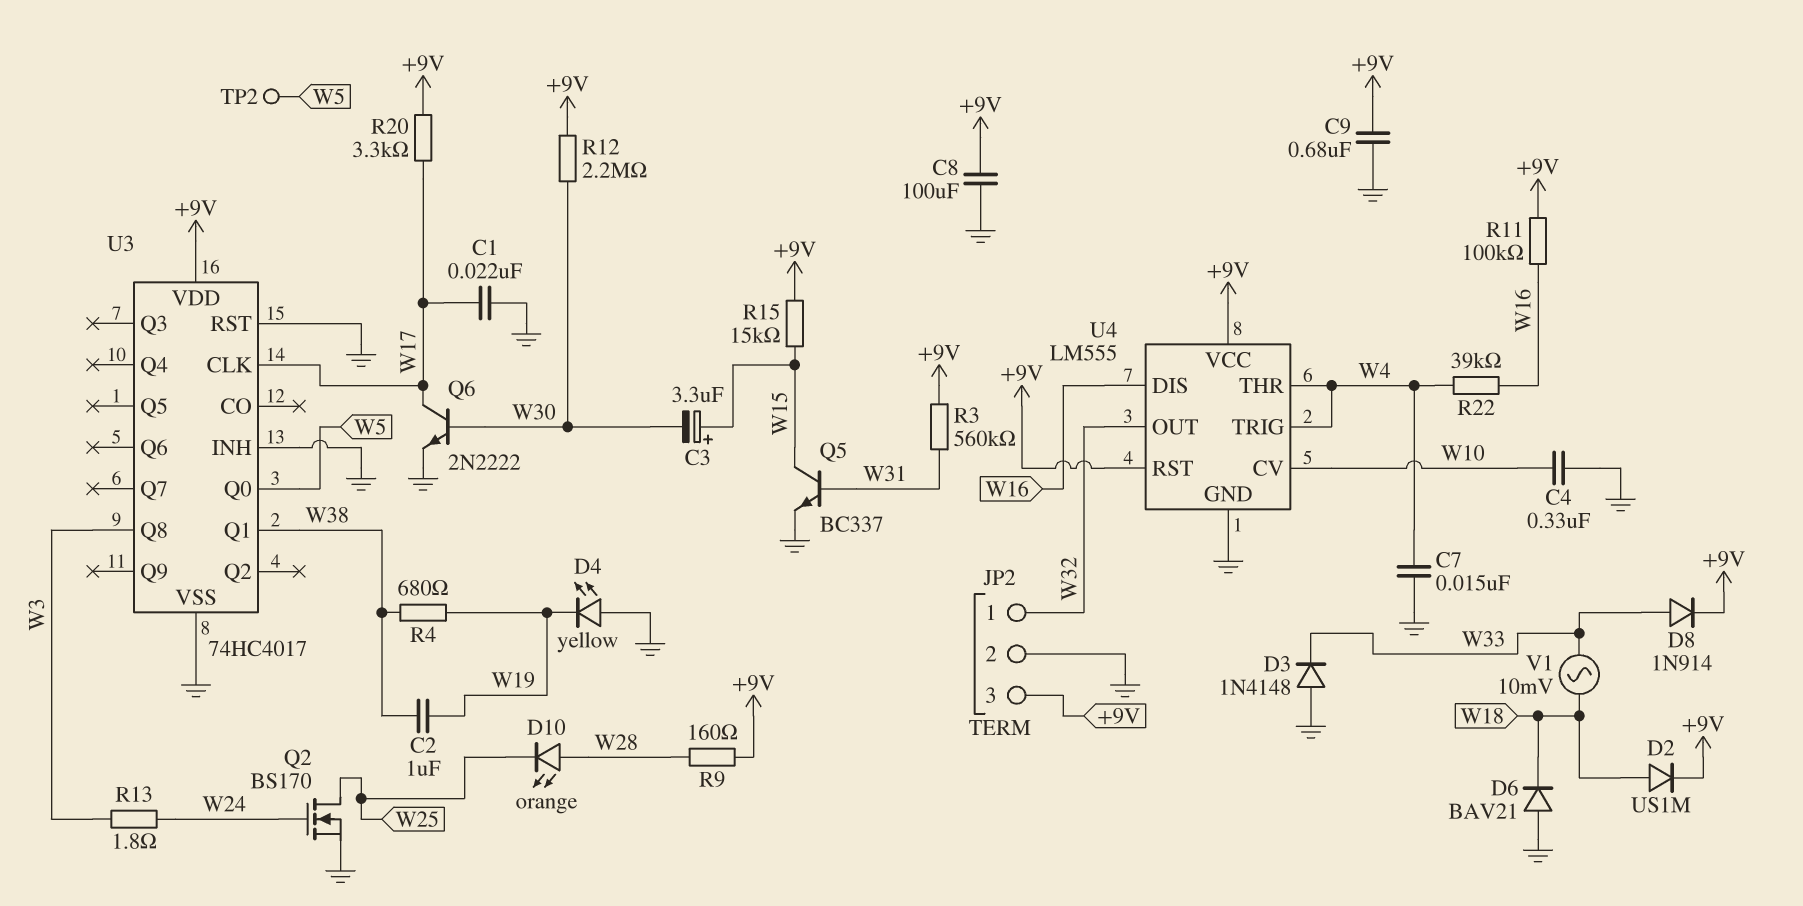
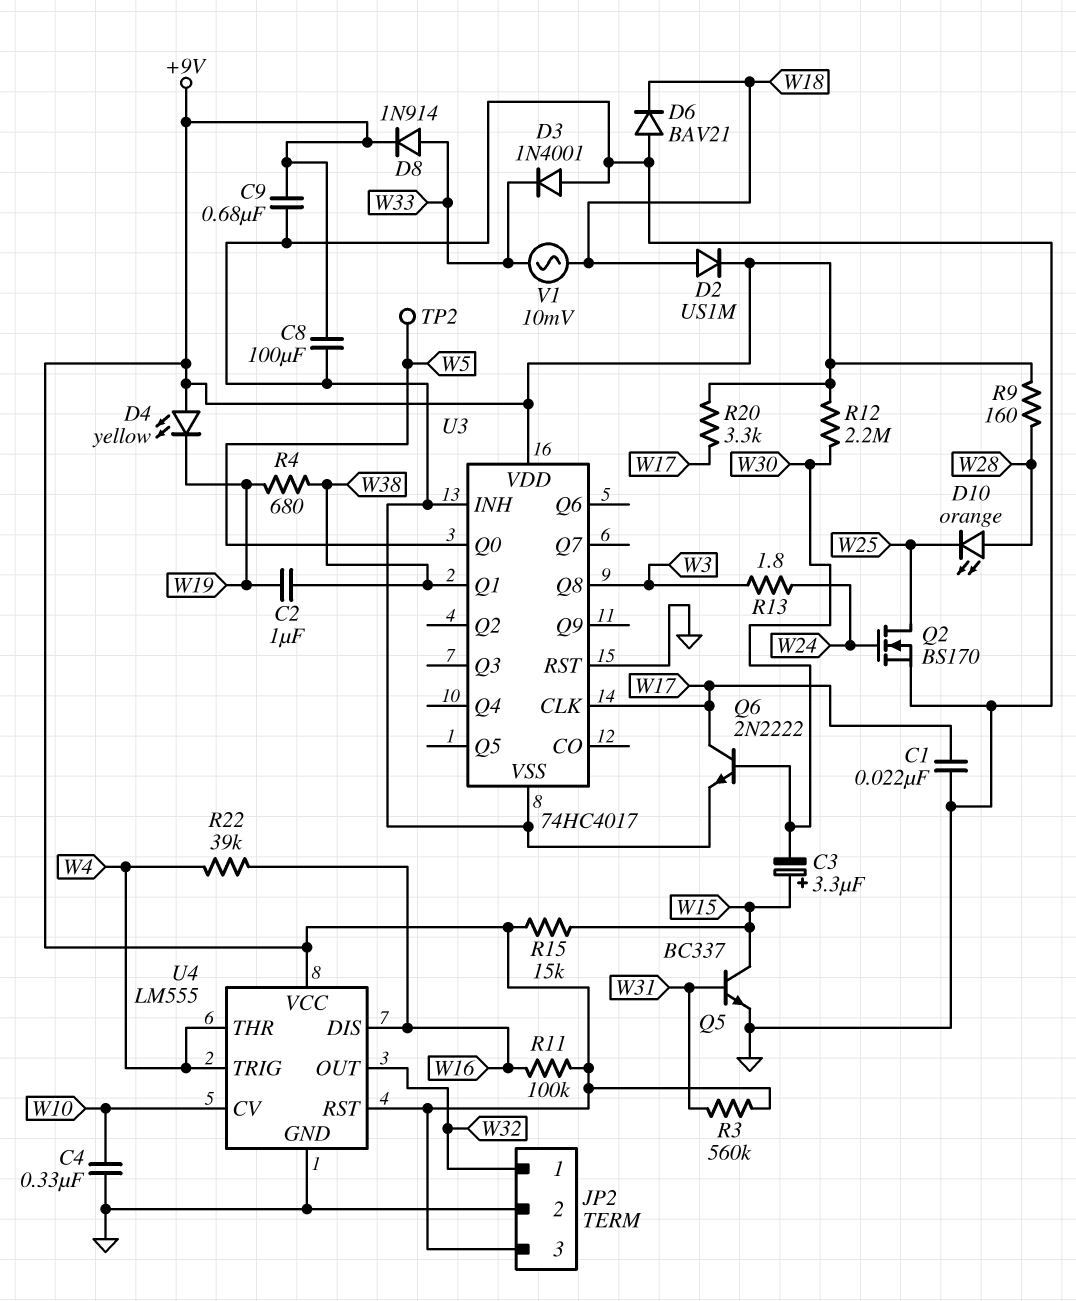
C7: 15nF (GND, W4) -> none
D3: diode 1N4148 (A GND, K W33) -> diode 1N4001 (A GND, K W33)
D4: LED yellow (A GND, K W19) -> LED yellow (A +9V, K W19)

